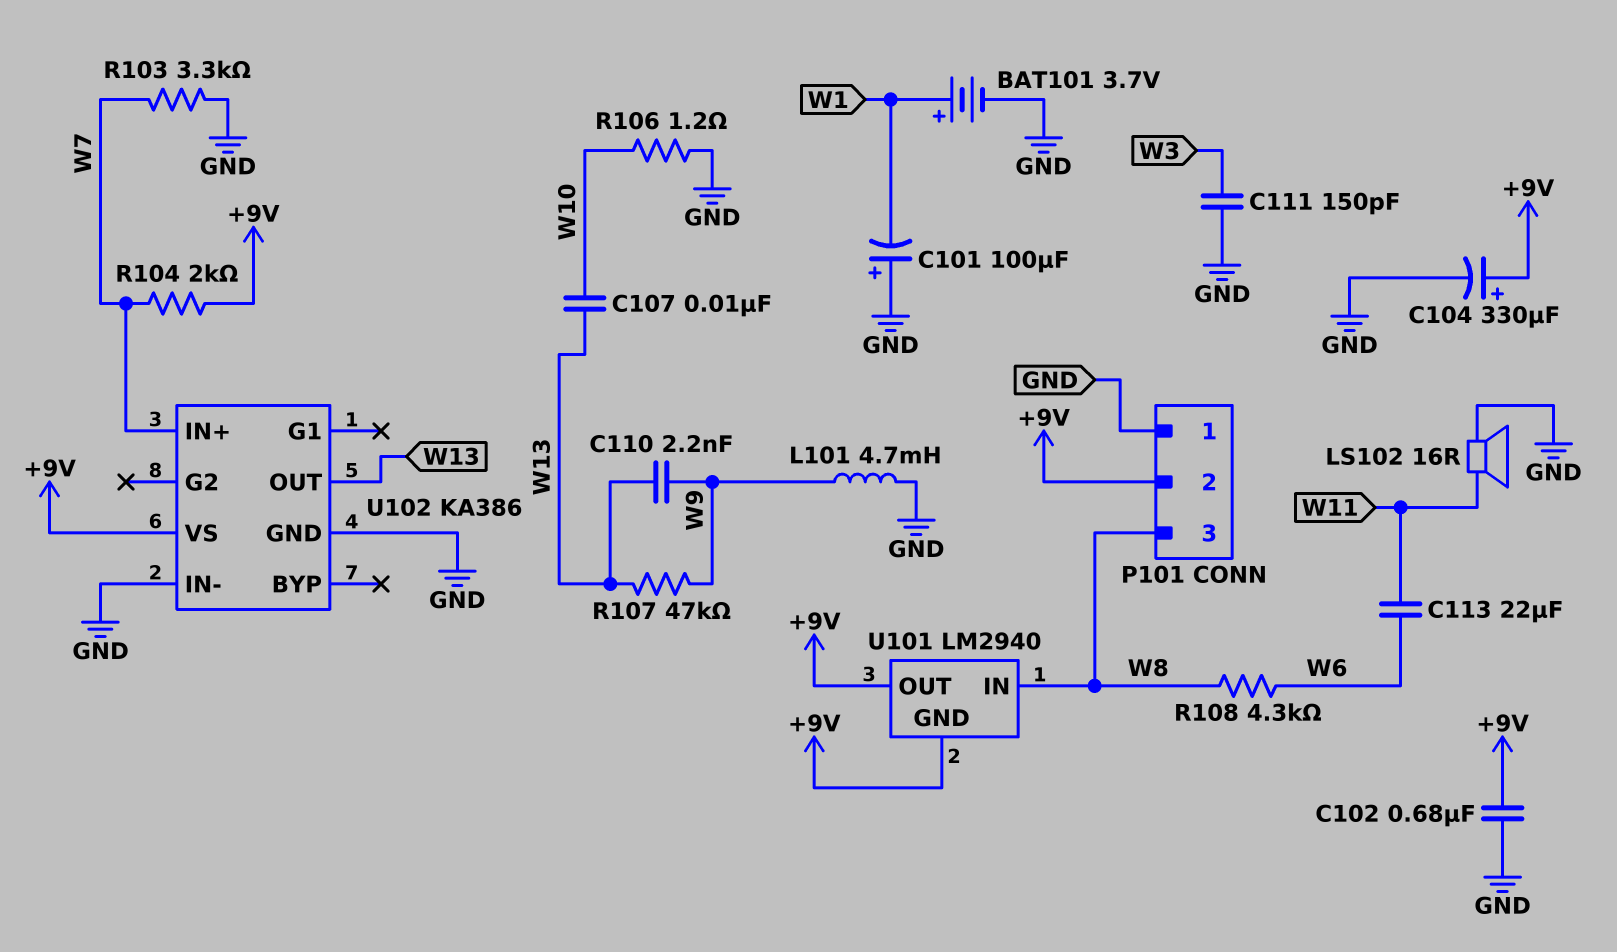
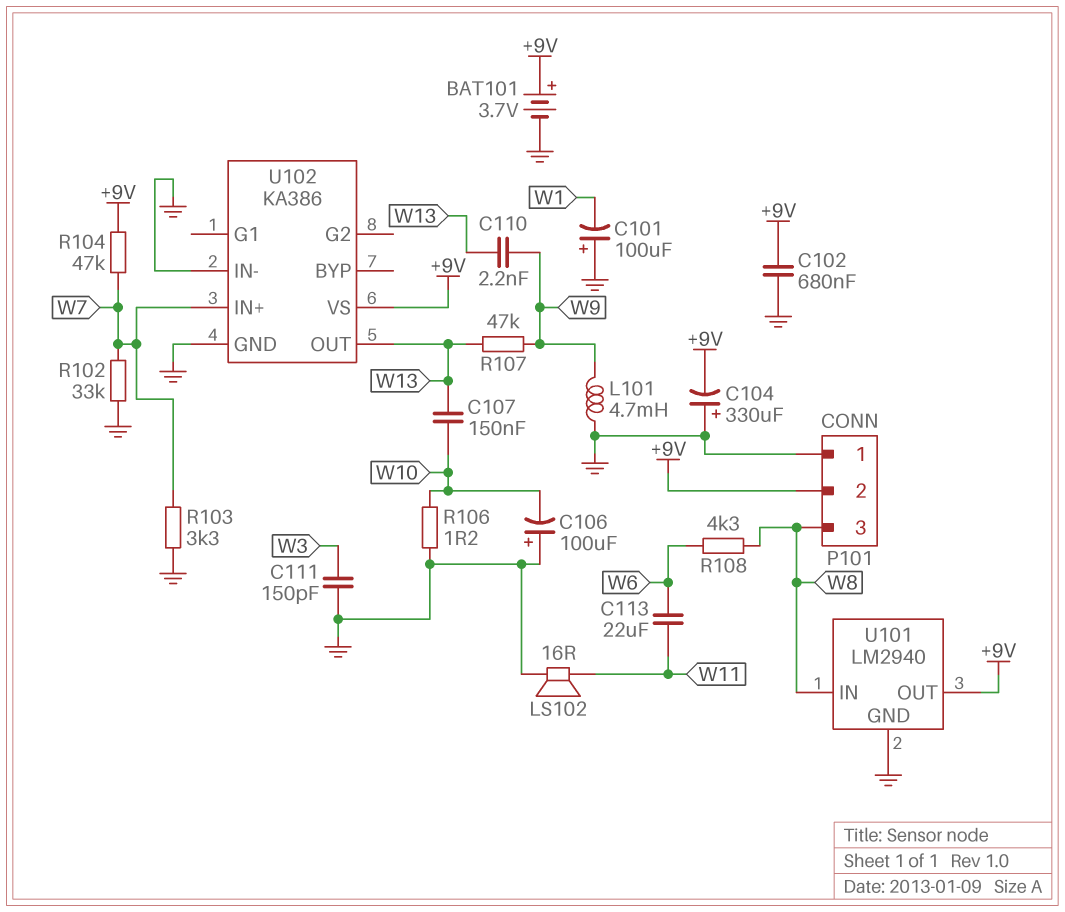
BAT101: 3.7V (plus W1, minus GND) -> 3.7V (plus +9V, minus GND)
C104: 330uF (plus +9V, minus GND) -> 330uF (plus GND, minus +9V)
C106: none -> 100uF (plus GND, minus W10)
C107: 10nF (W10, W13) -> 150nF (W10, W13)
R102: none -> 33k (GND, W7)
R104: 2k (+9V, W7) -> 47k (+9V, W7)
U101 pin GND: +9V -> GND

